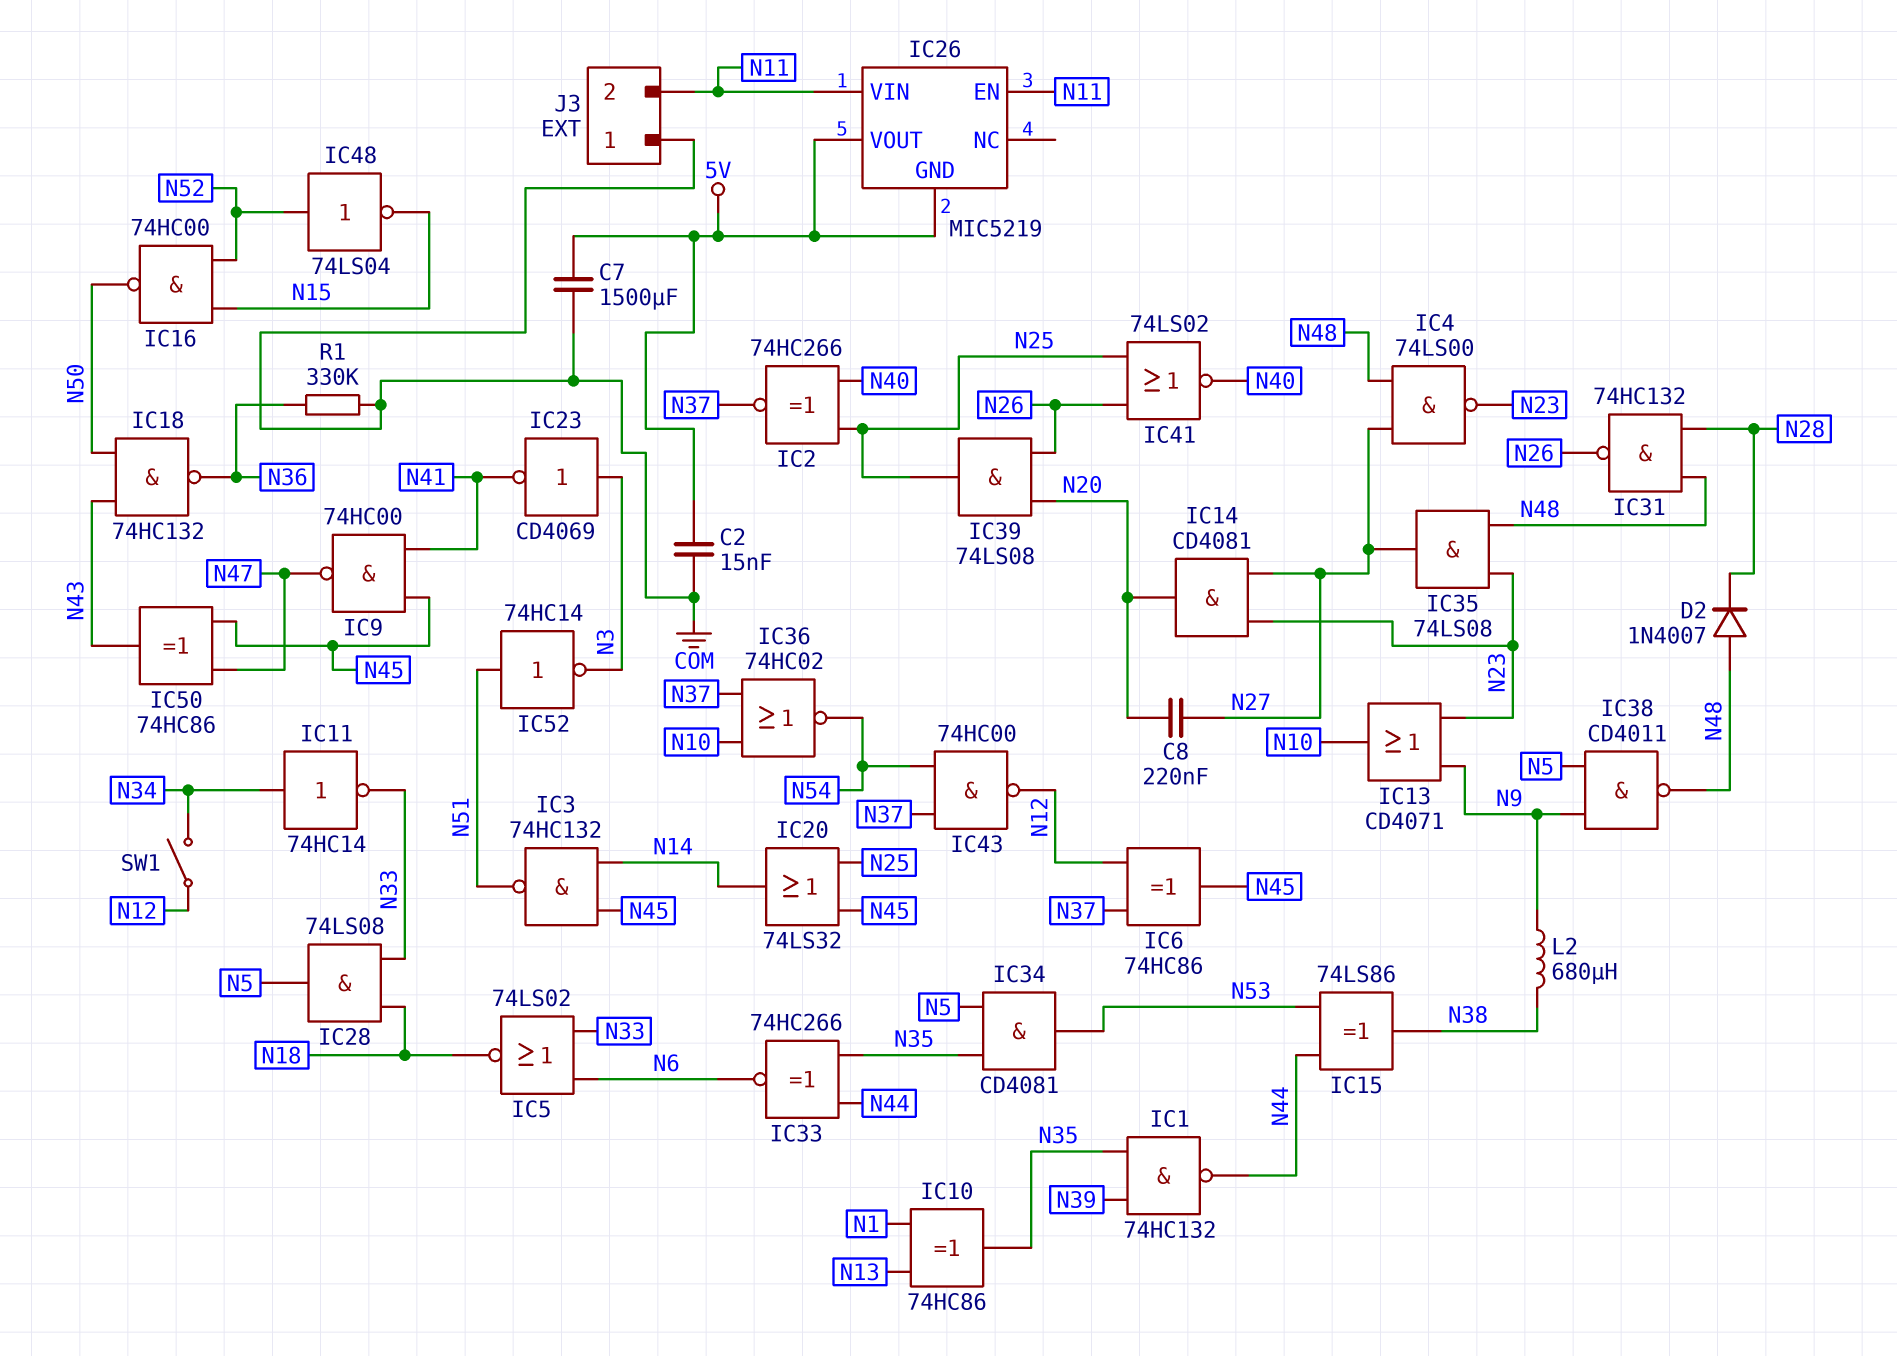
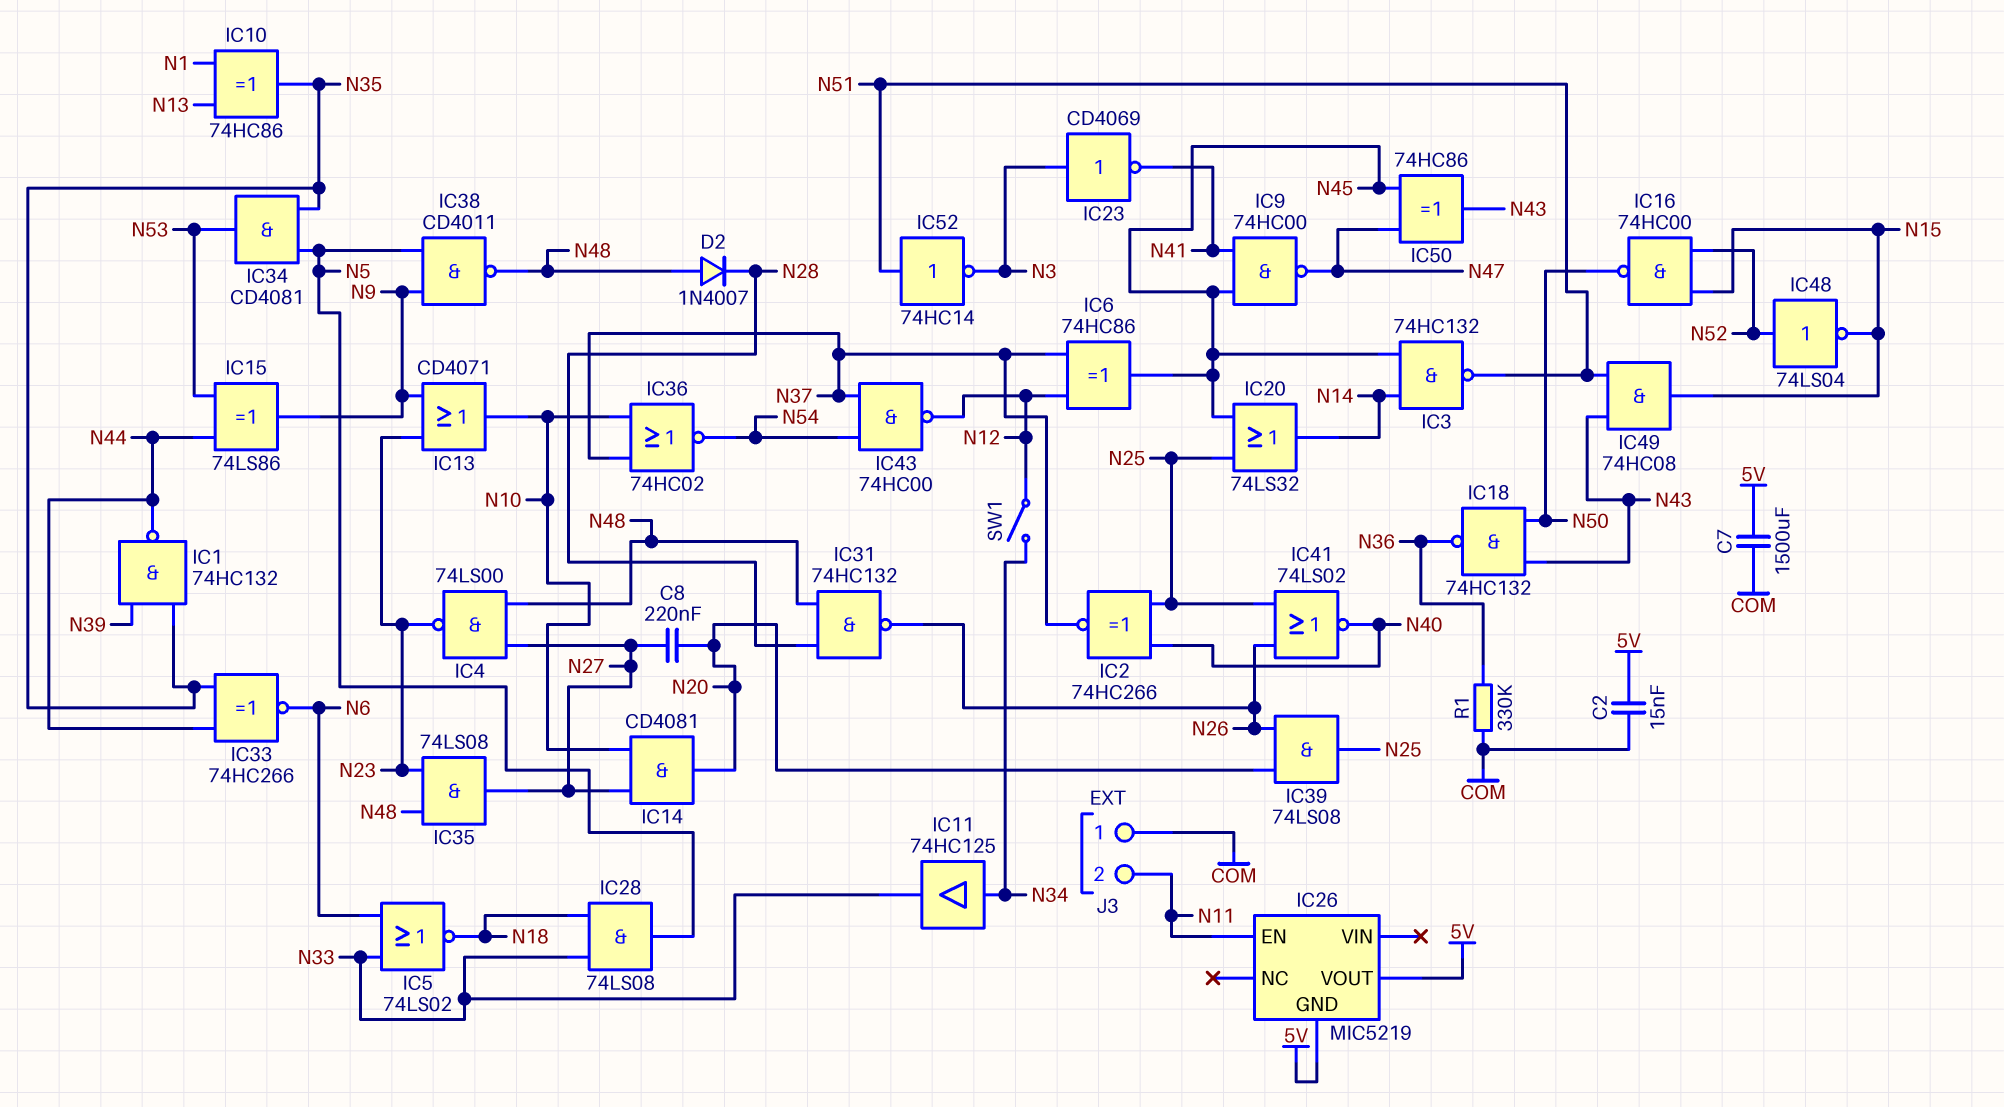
IC11: NOT 74HC14 (in N34, out N33) -> buffer 74HC125 (in N34, out N33)
IC14: AND CD4081 (in N23, in N27, out N20) -> AND CD4081 (in N10, in N27, out N20)
IC15: XOR 74LS86 (in N44, in N53, out N38) -> XOR 74LS86 (in N44, in N53, out N9)
IC26 pin VIN: N11 -> none
IC49: none -> AND 74HC08 (in N43, in N51, out N15)
L2: 680uH (N9, N38) -> none

